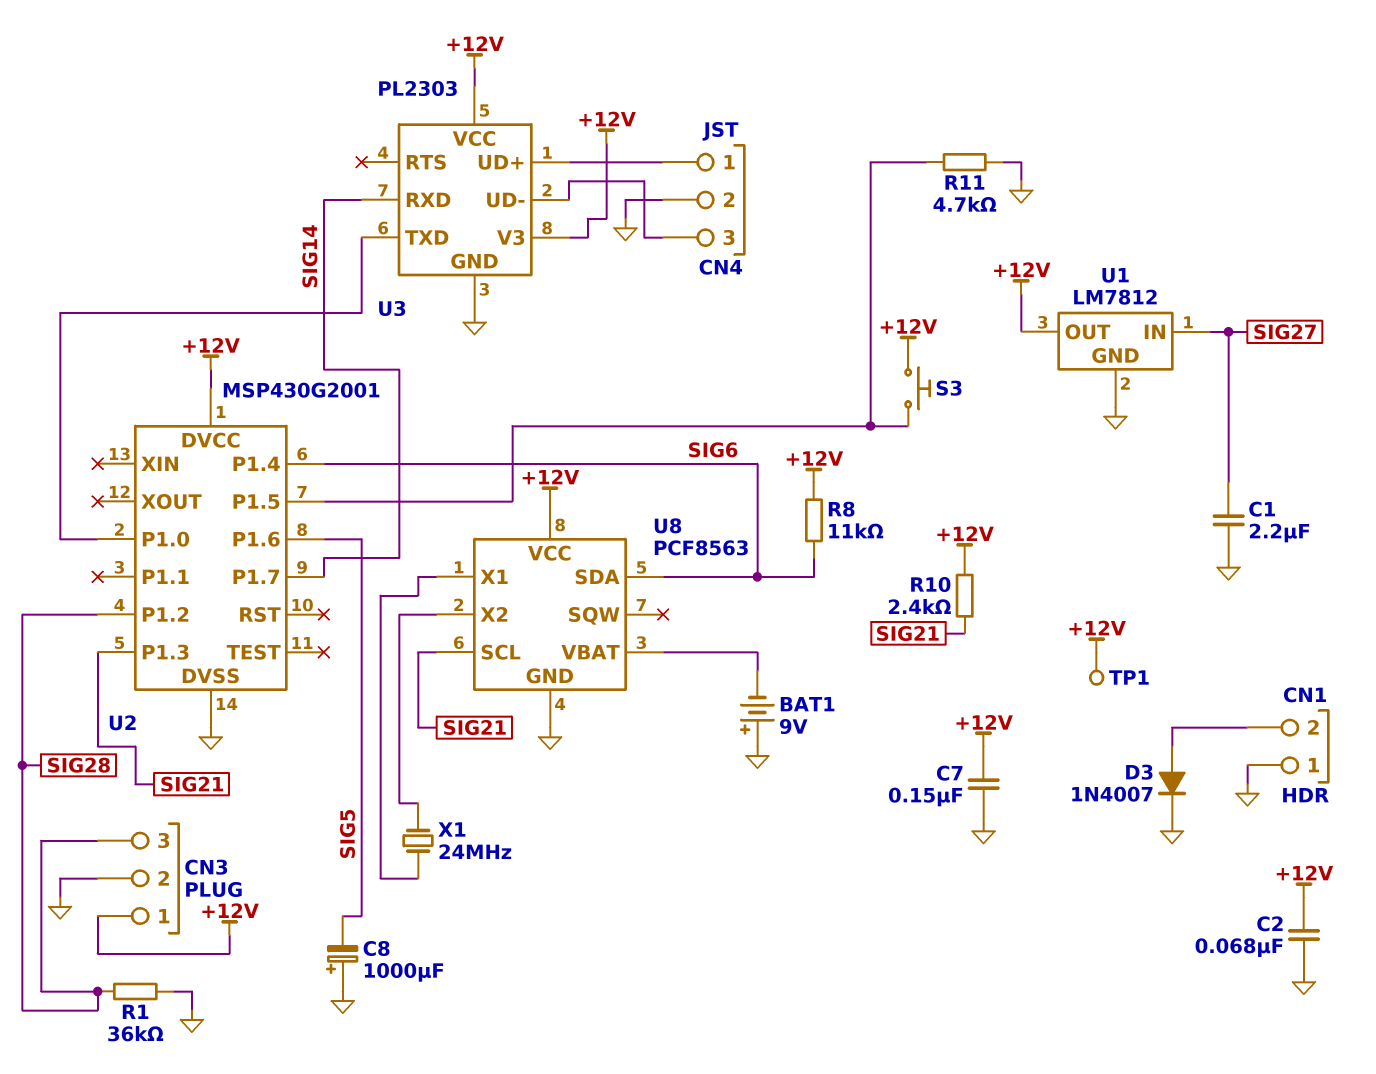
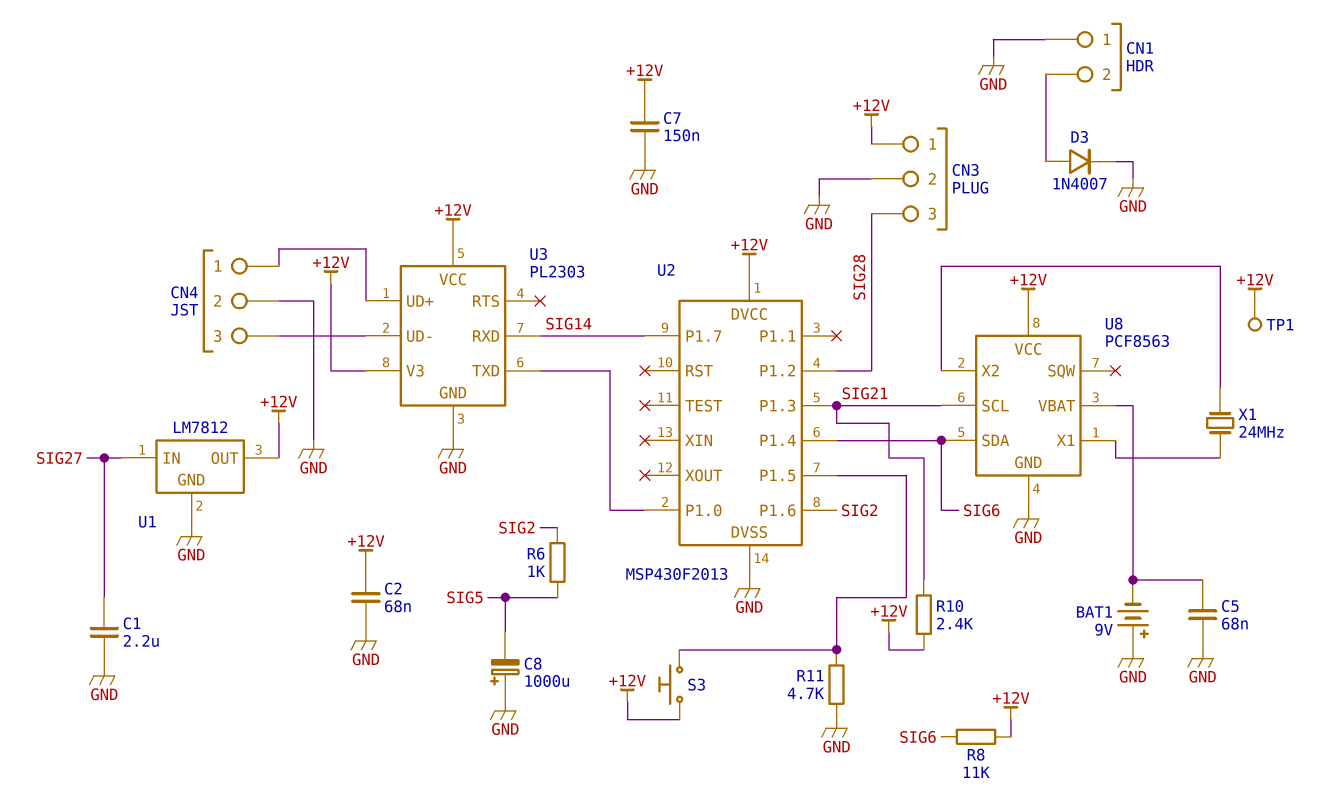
C5: none -> 68nF (GND, U8/VBAT)
R1: 36k (GND, SIG28) -> none
R6: none -> 1k (SIG2, SIG5)
U2: MSP430G2001 -> MSP430F2013
U2 pin P1.6: SIG5 -> SIG2

